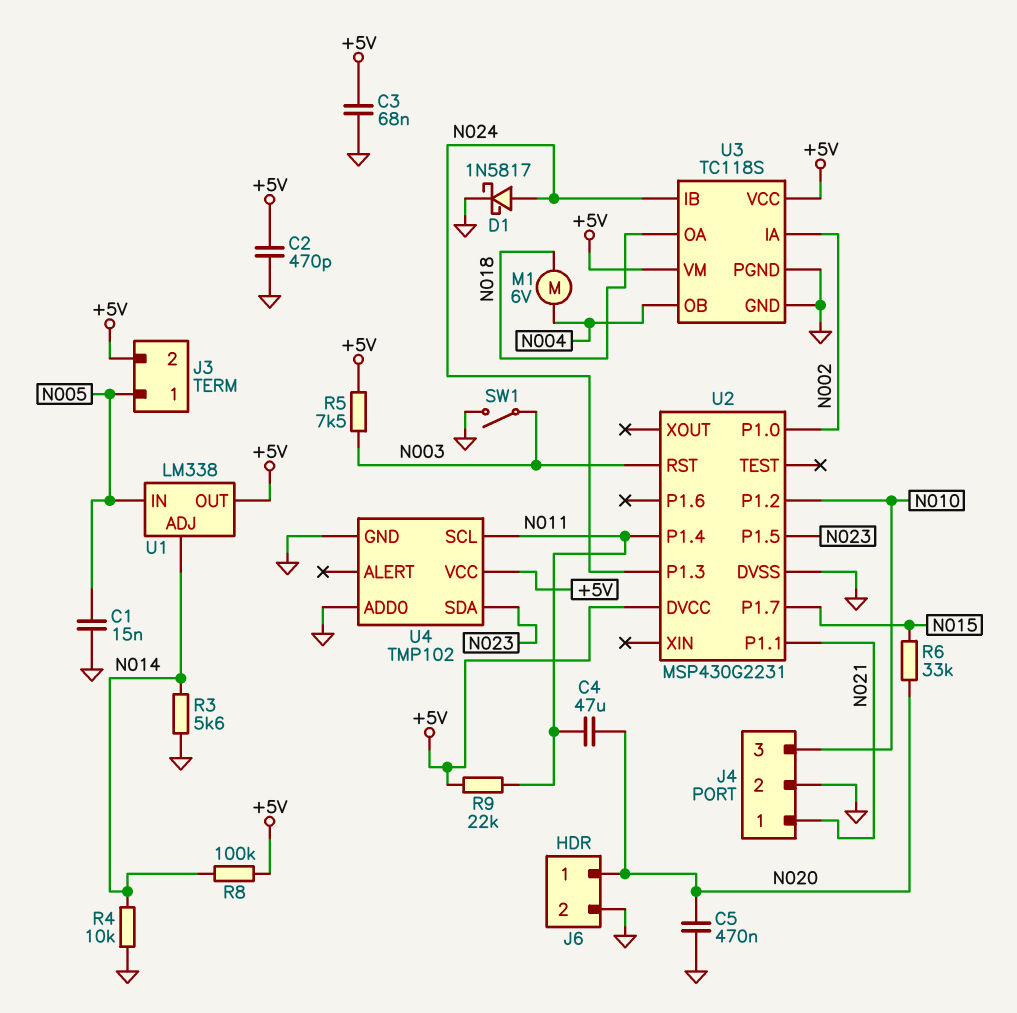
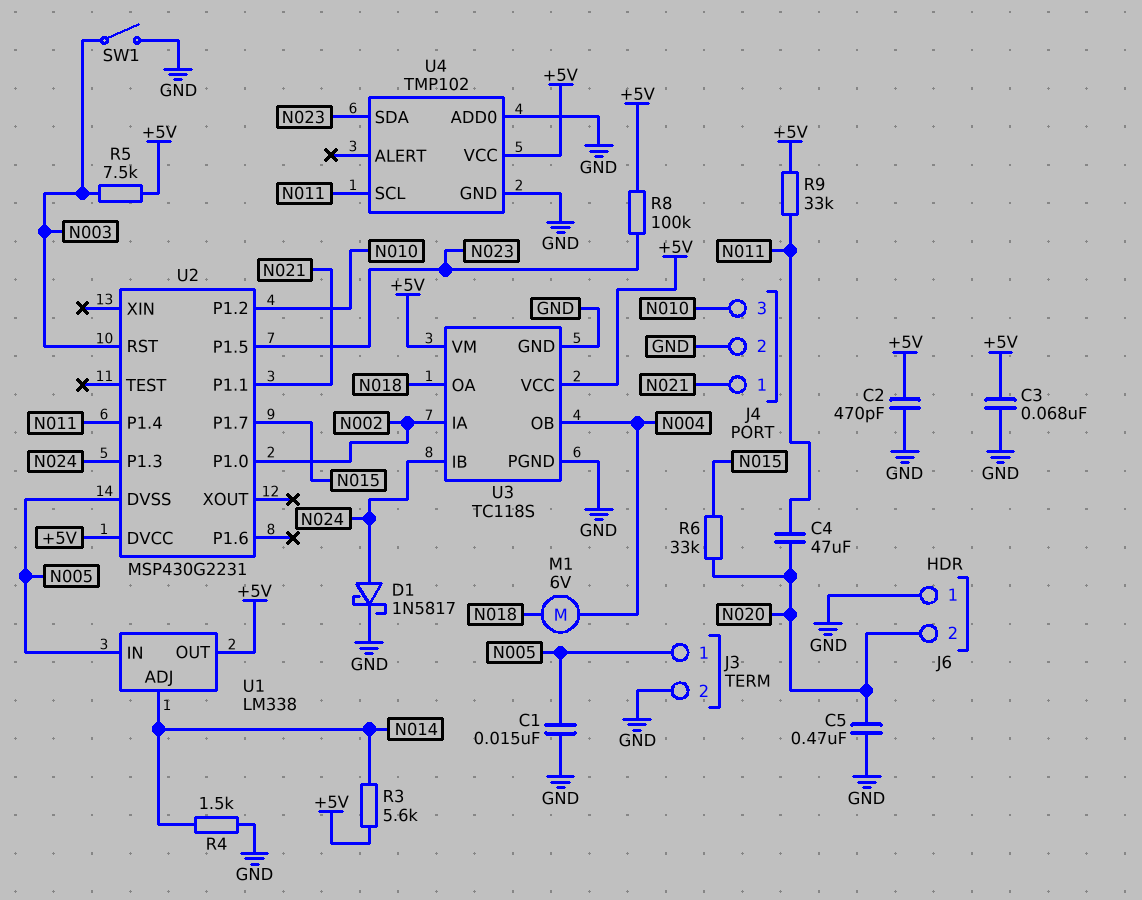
J3 pin 2: +5V -> GND
J6 pin 1: N020 -> GND
J6 pin 2: GND -> N020
R3: 5.6k (GND, N014) -> 5.6k (+5V, N014)
R4: 10k (GND, N014) -> 1.5k (GND, N014)
R8: 100k (+5V, N014) -> 100k (+5V, N023)
R9: 22k (+5V, N011) -> 33k (+5V, N011)
U2 pin DVSS: GND -> N005

